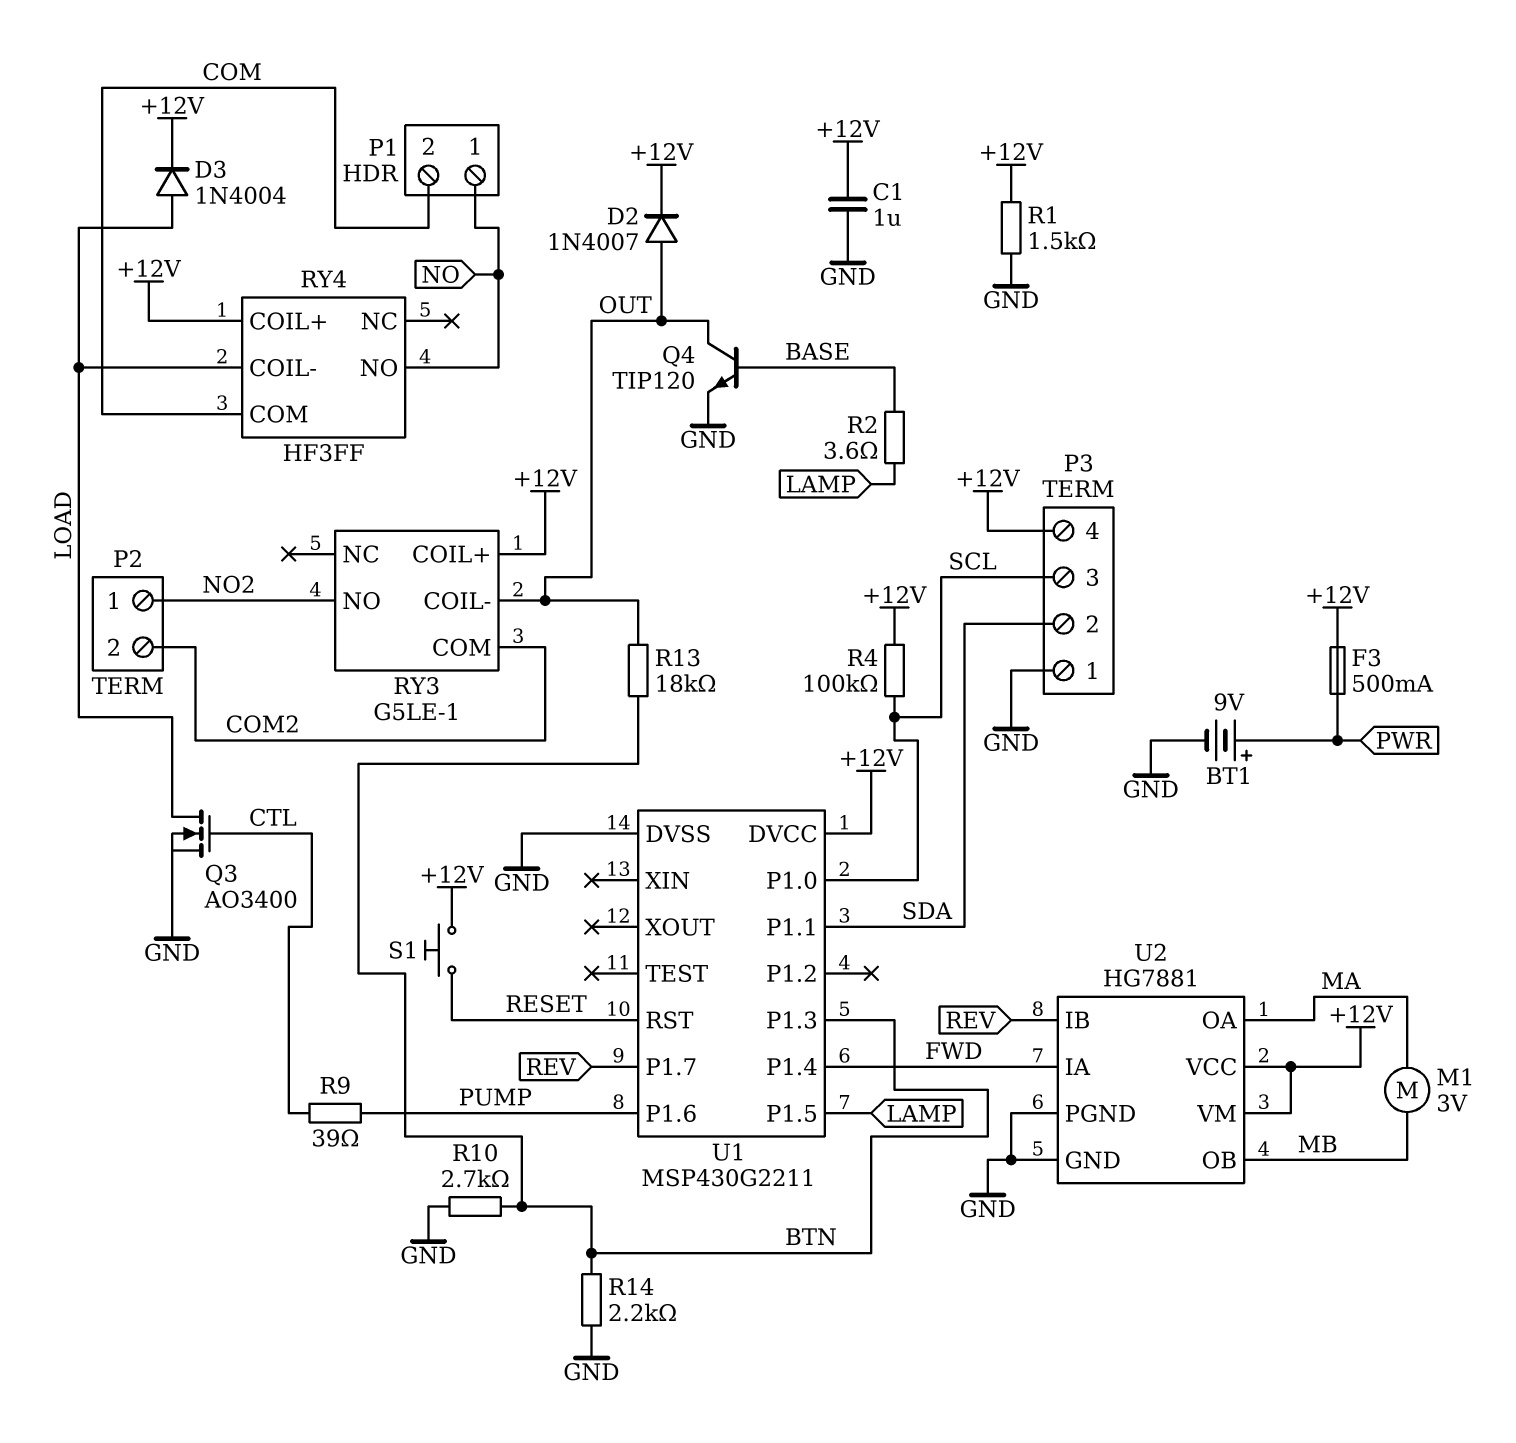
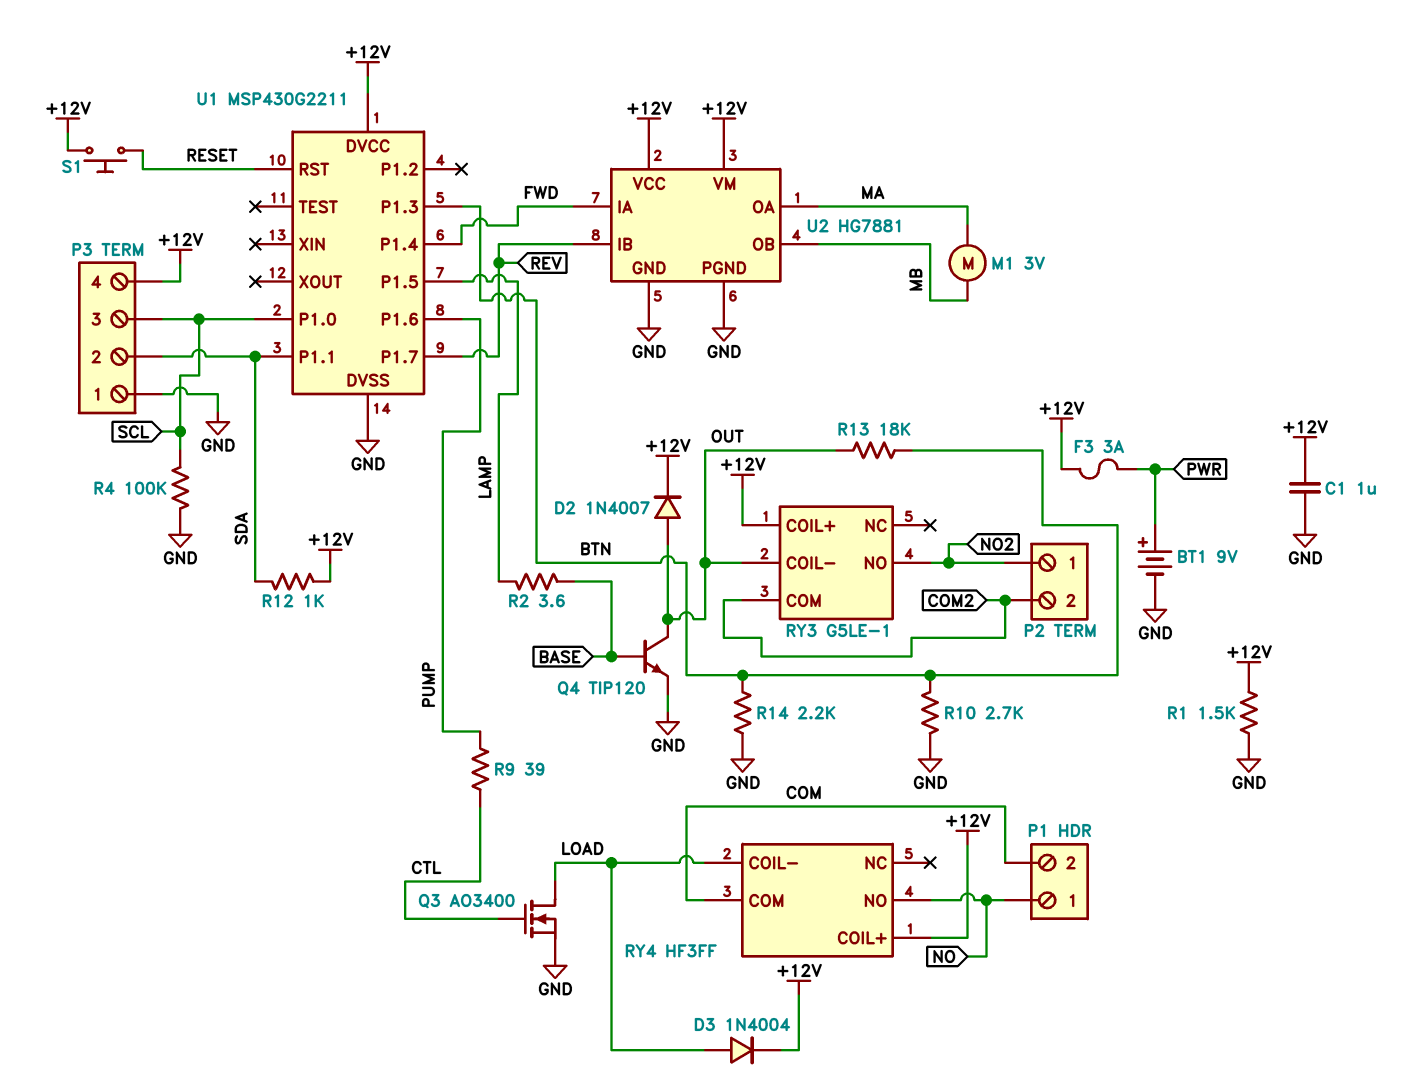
F3: 500mA (+12V, PWR) -> 3A (+12V, PWR)
R4: 100k (+12V, SCL) -> 100k (GND, SCL)
R12: none -> 1k (+12V, SDA)

